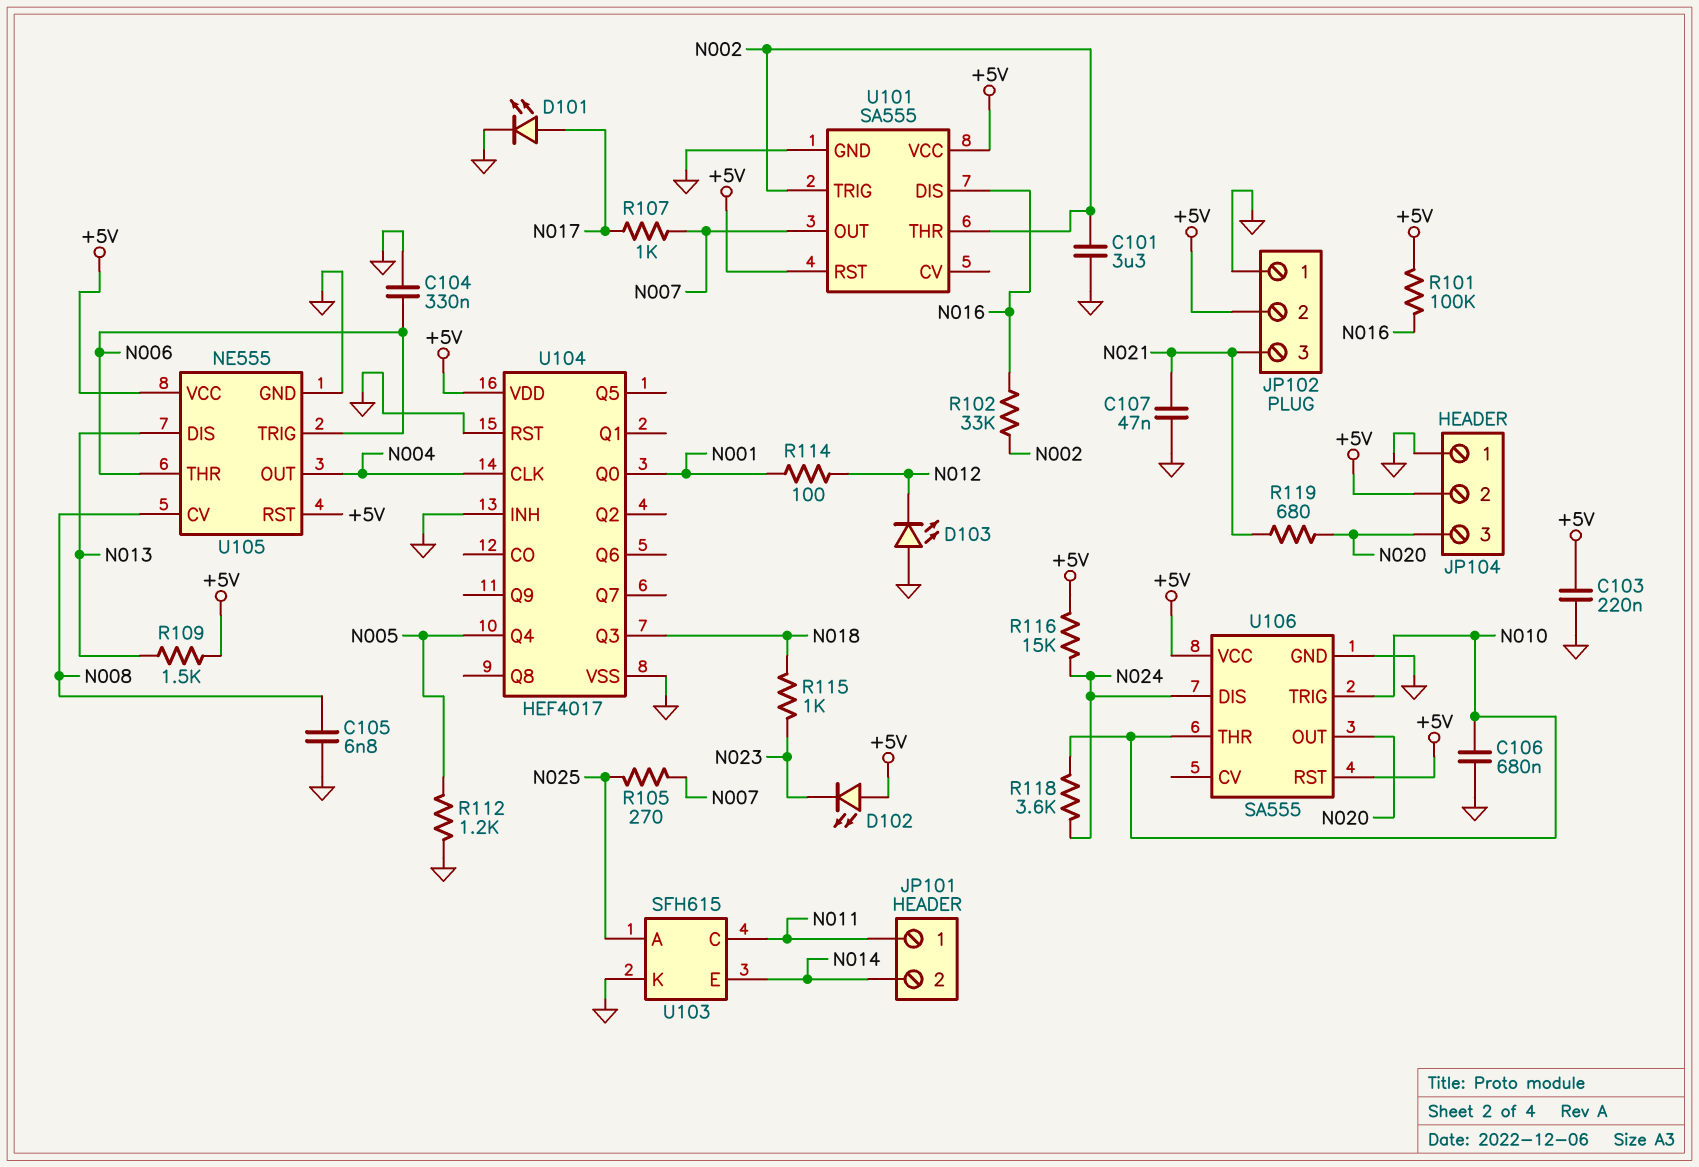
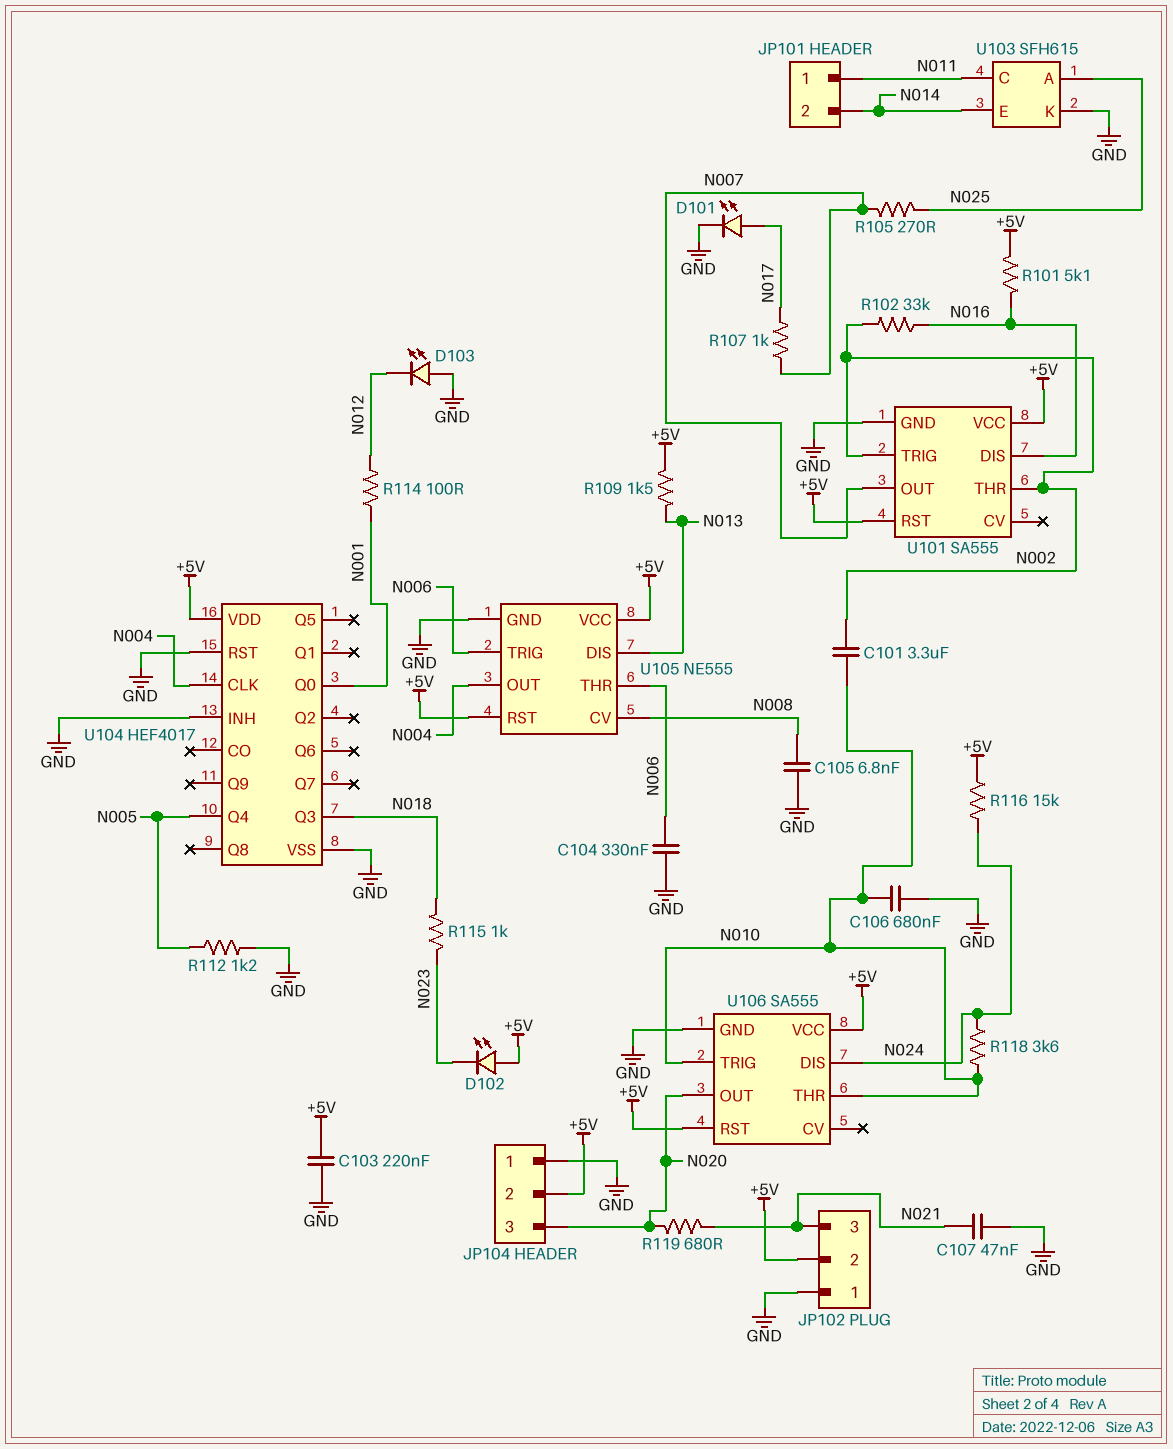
C101: 3.3uF (GND, N002) -> 3.3uF (N002, N010)
R101: 100k (+5V, N016) -> 5.1k (+5V, N016)

